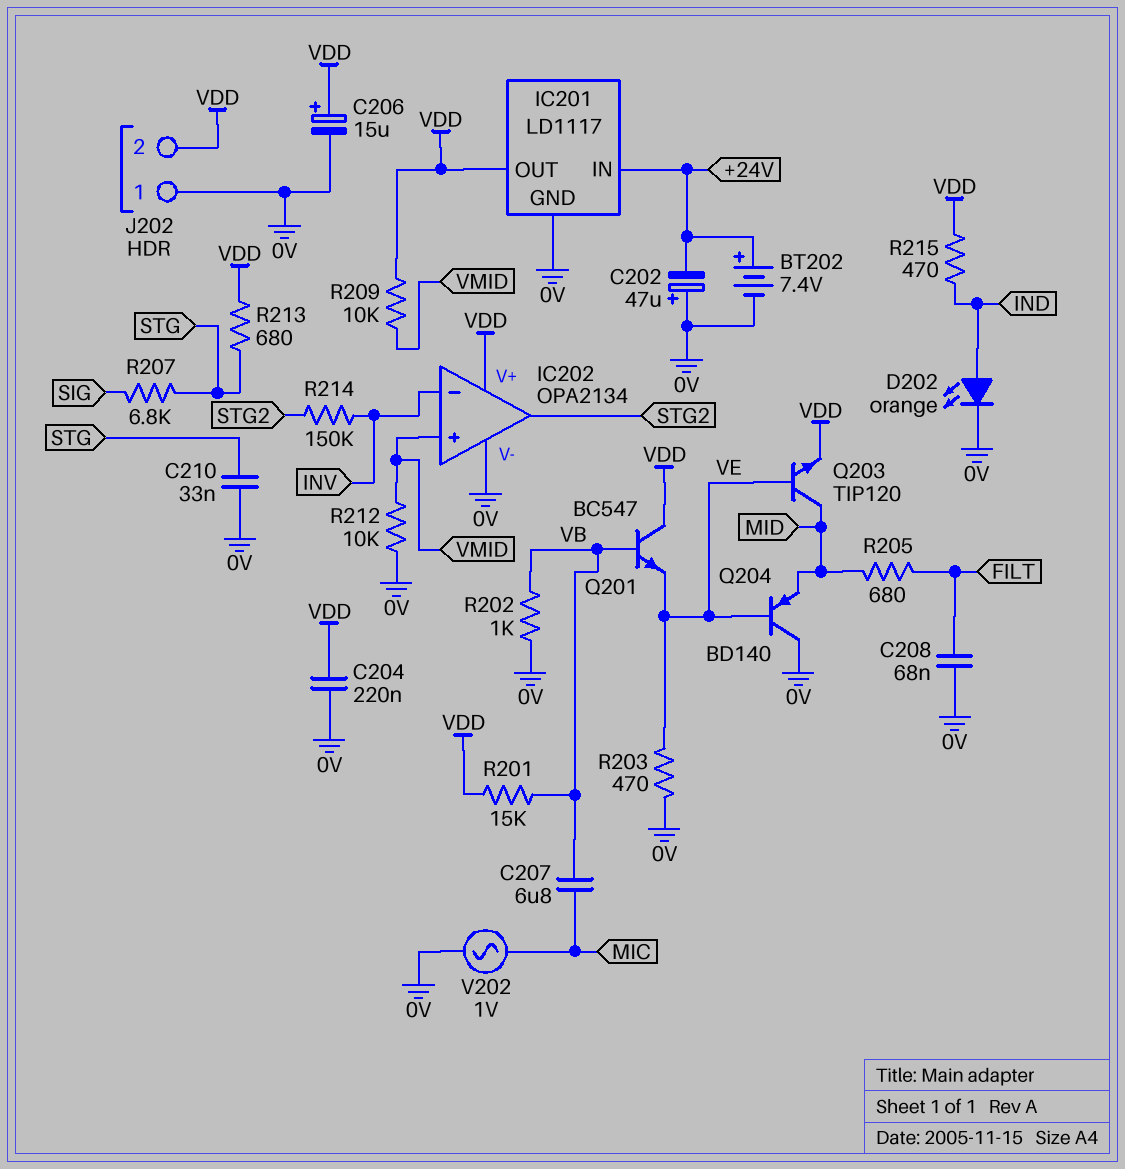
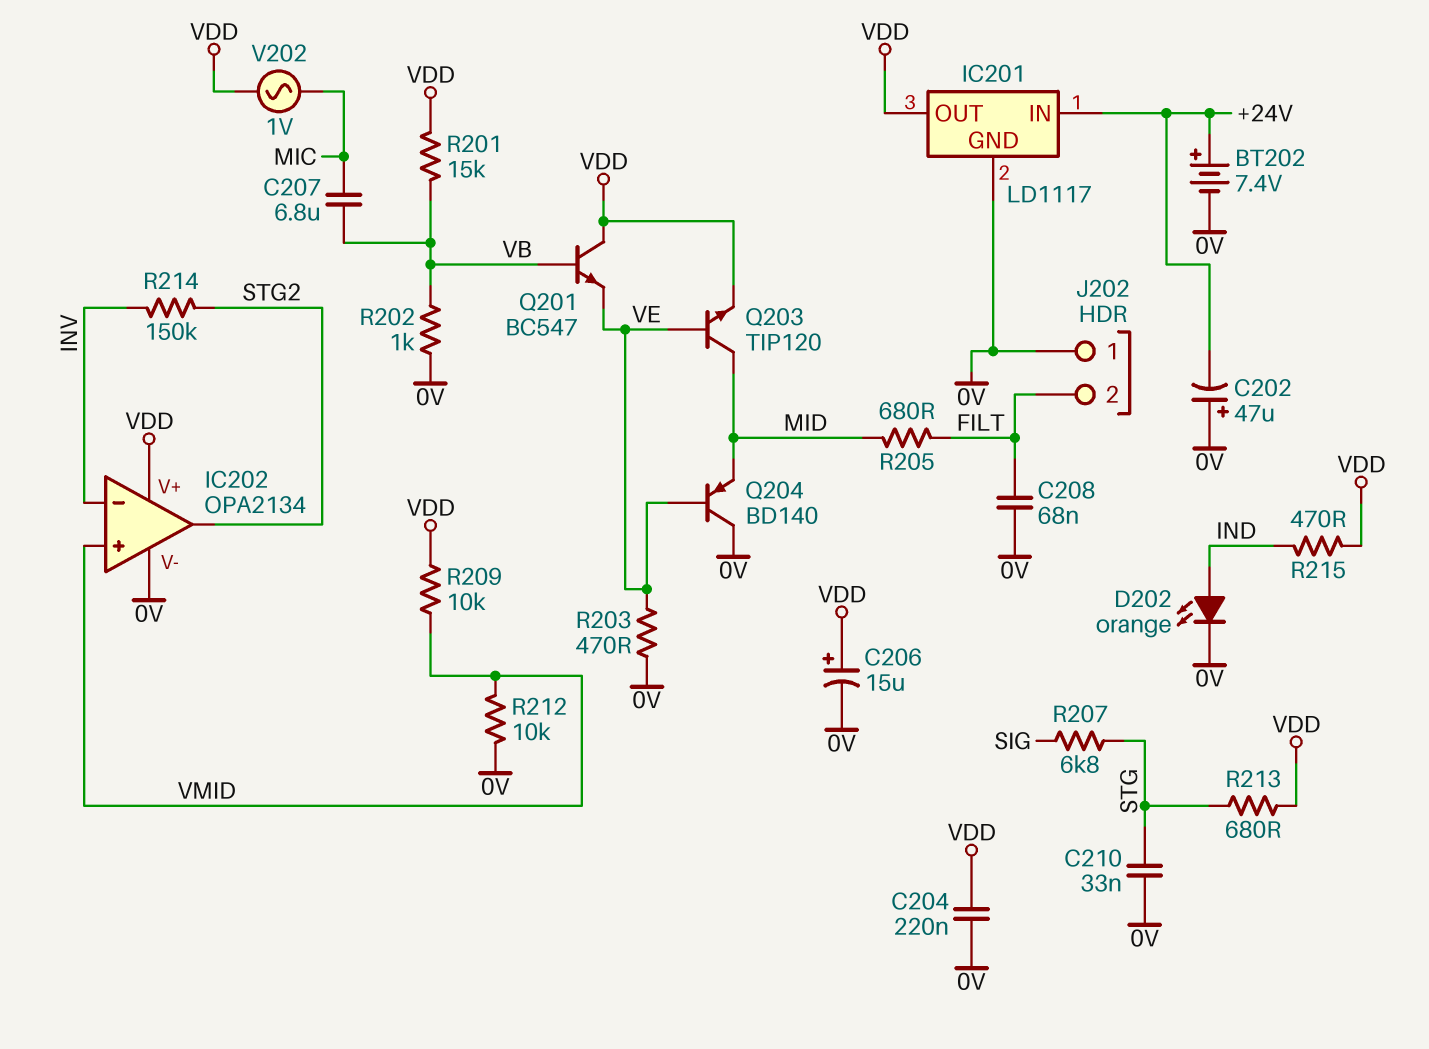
J202 pin 2: VDD -> FILT
V202: AC 1V (0V, MIC) -> AC 1V (MIC, VDD)

